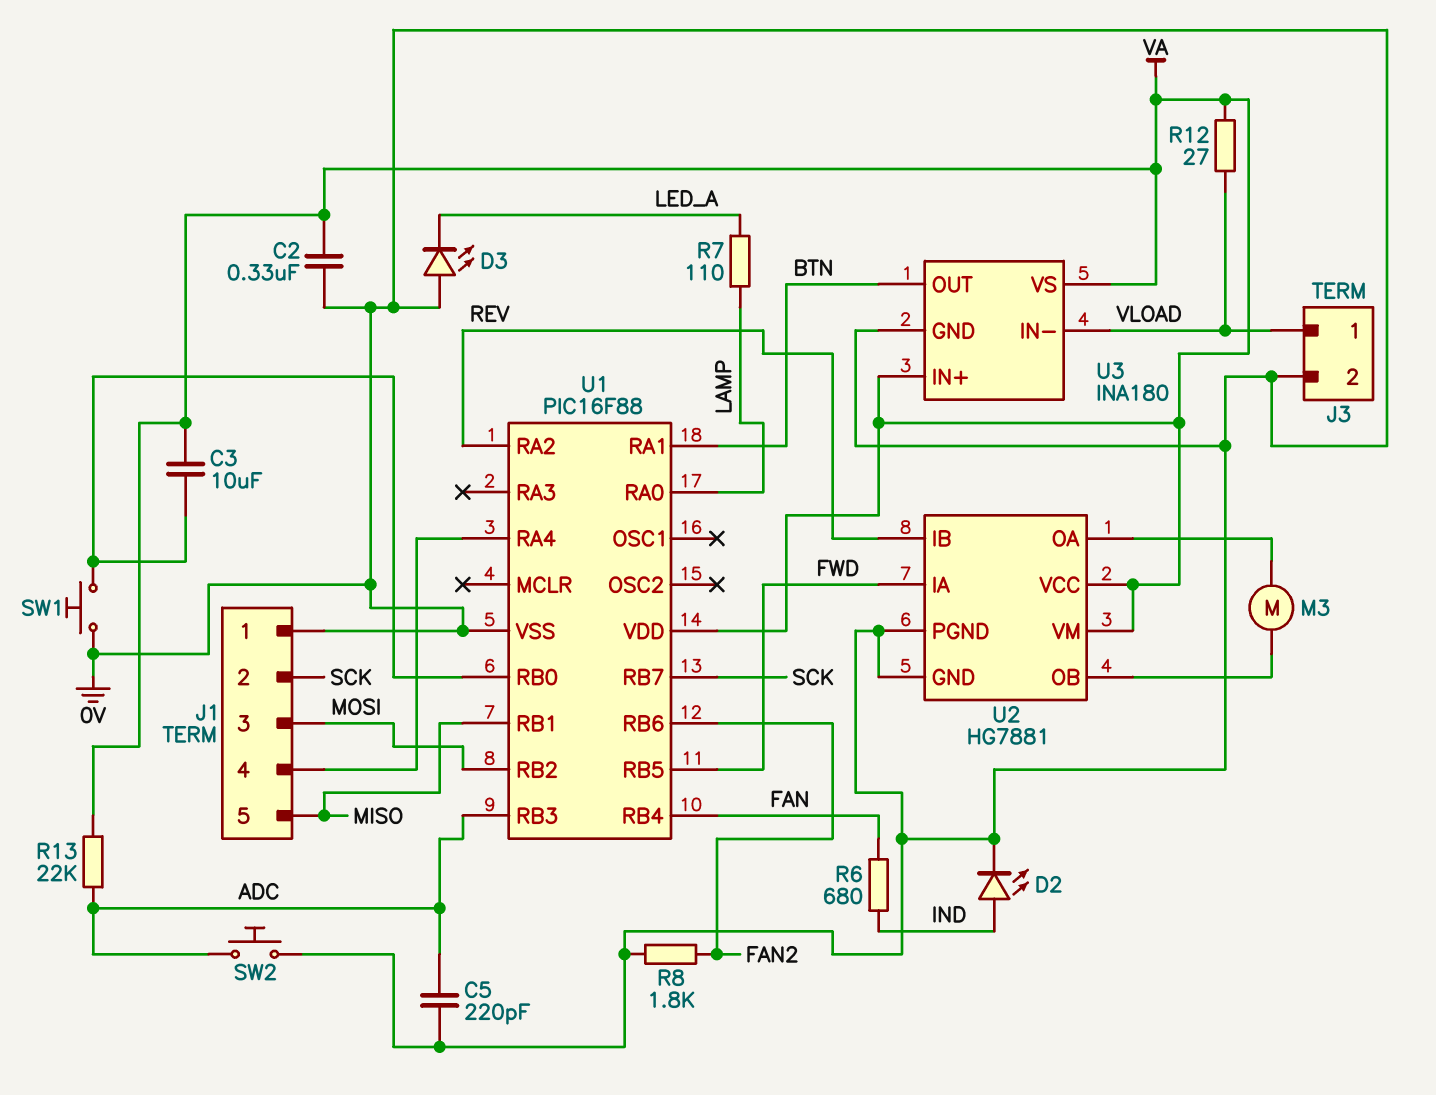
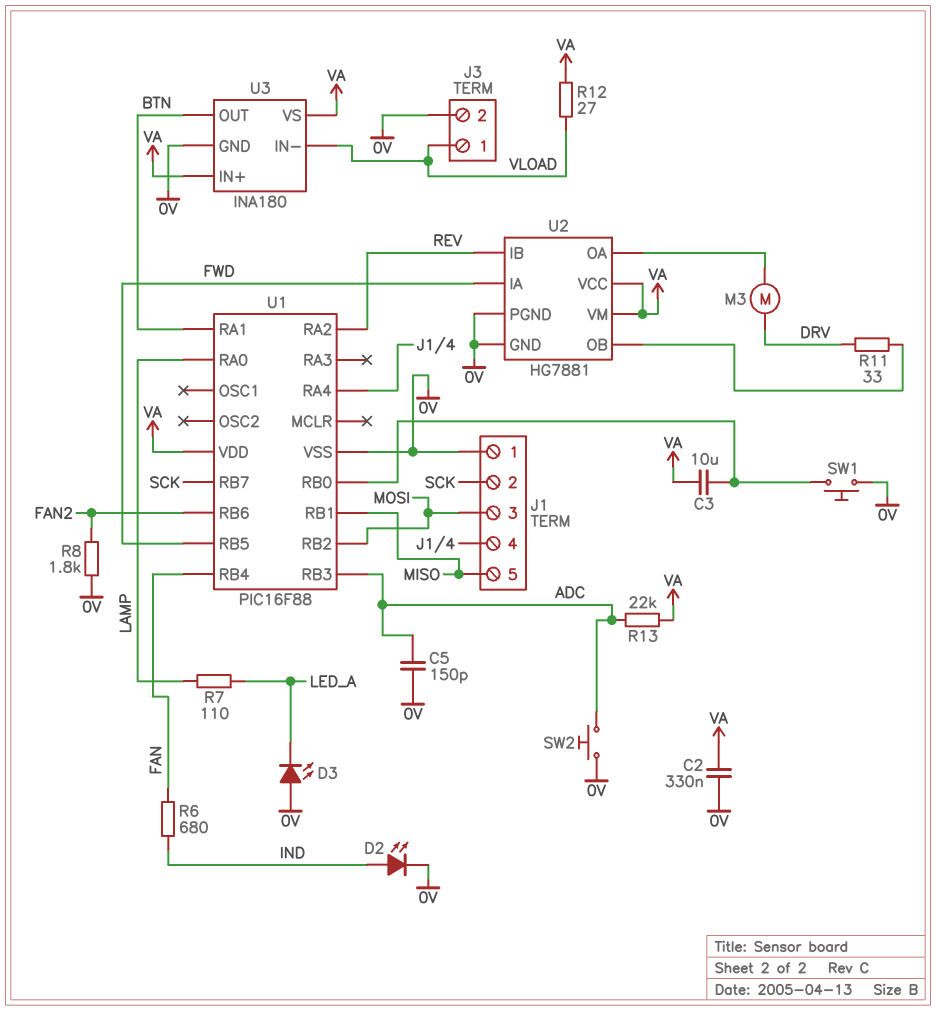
C5: 220pF (0V, ADC) -> 150pF (0V, ADC)
M3: motor (U2/OA, U2/OB) -> motor (DRV, U2/OA)
R11: none -> 33 (DRV, U2/OB)

